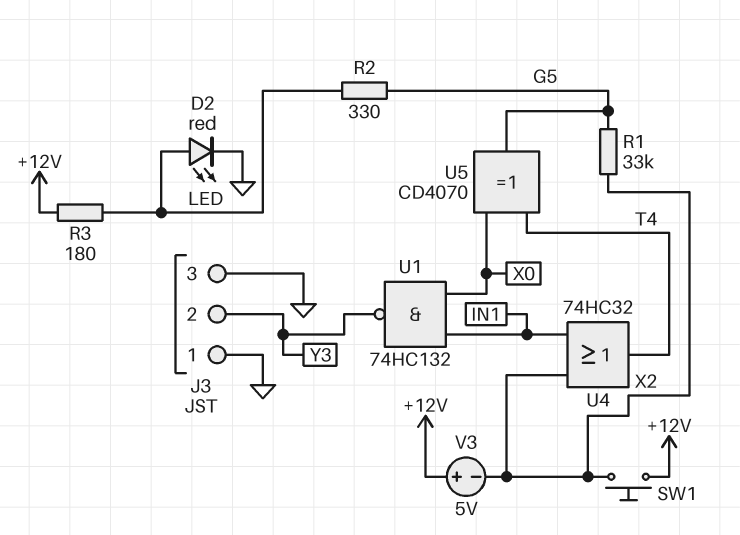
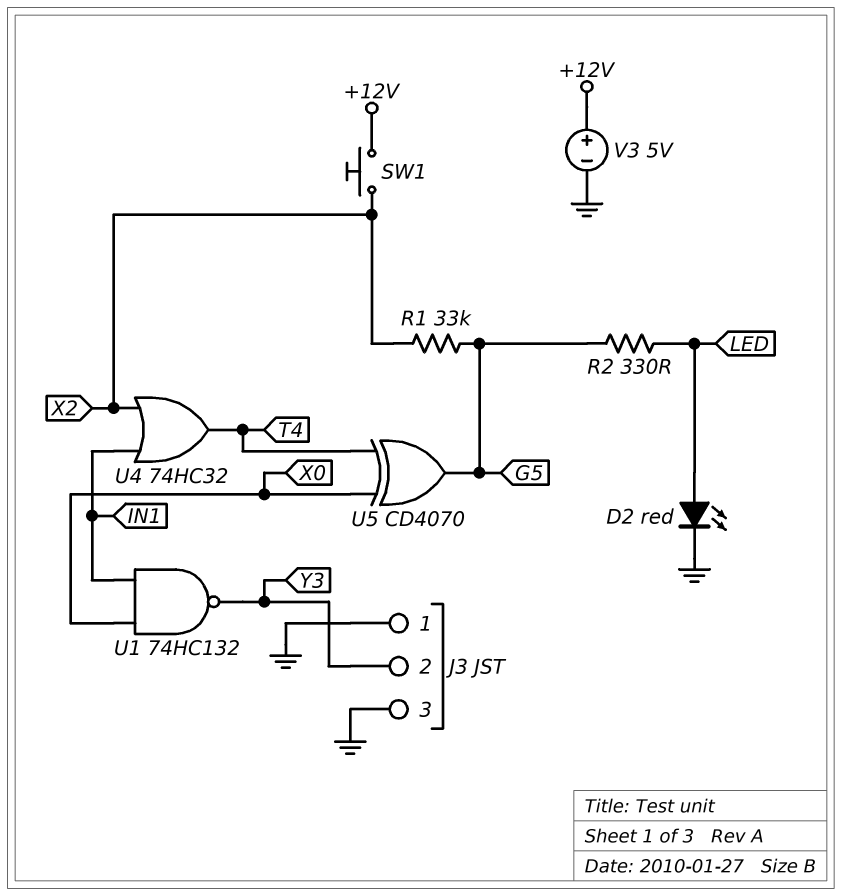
R3: 180 (+12V, LED) -> none
V3: 5V (plus +12V, minus X2) -> 5V (plus +12V, minus GND)

